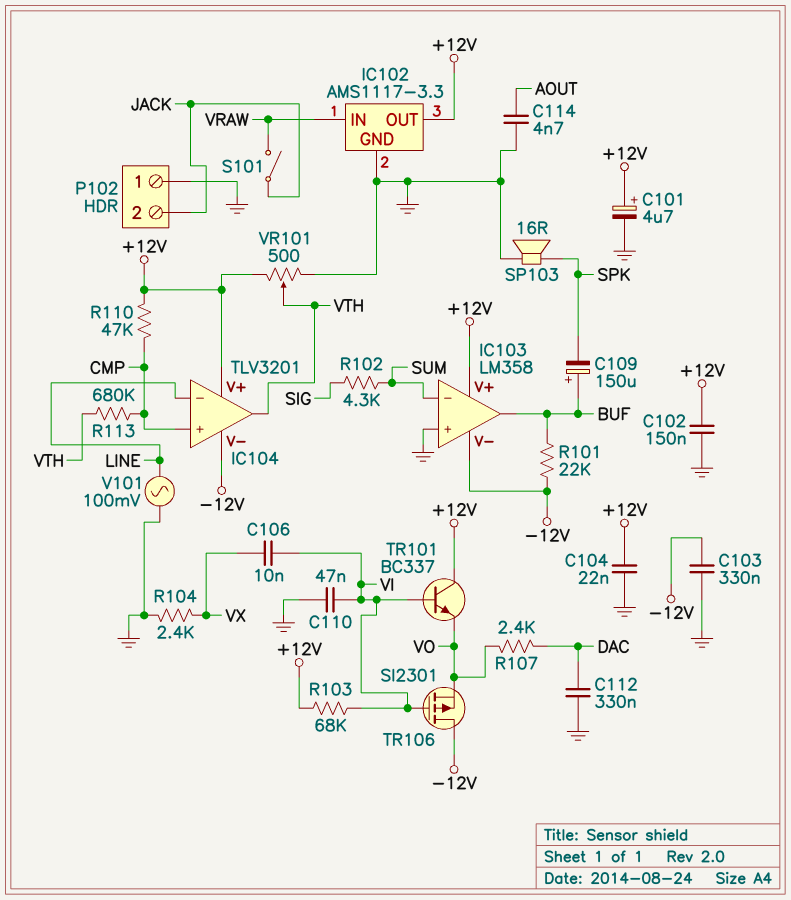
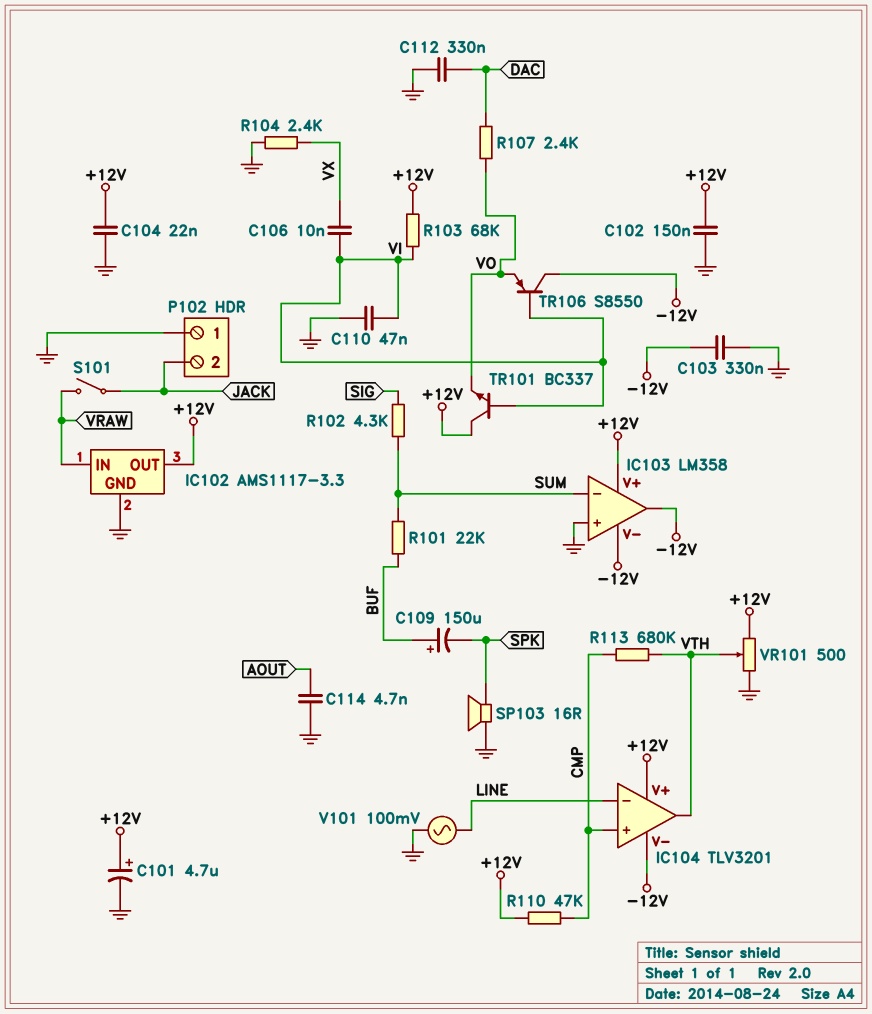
IC103 pin out: BUF -> -12V
R101: 22k (-12V, BUF) -> 22k (BUF, SUM)
TR106: PMOS SI2301 (G VI, D -12V, S VO) -> PNP S8550 (B VI, C -12V, E VO)

